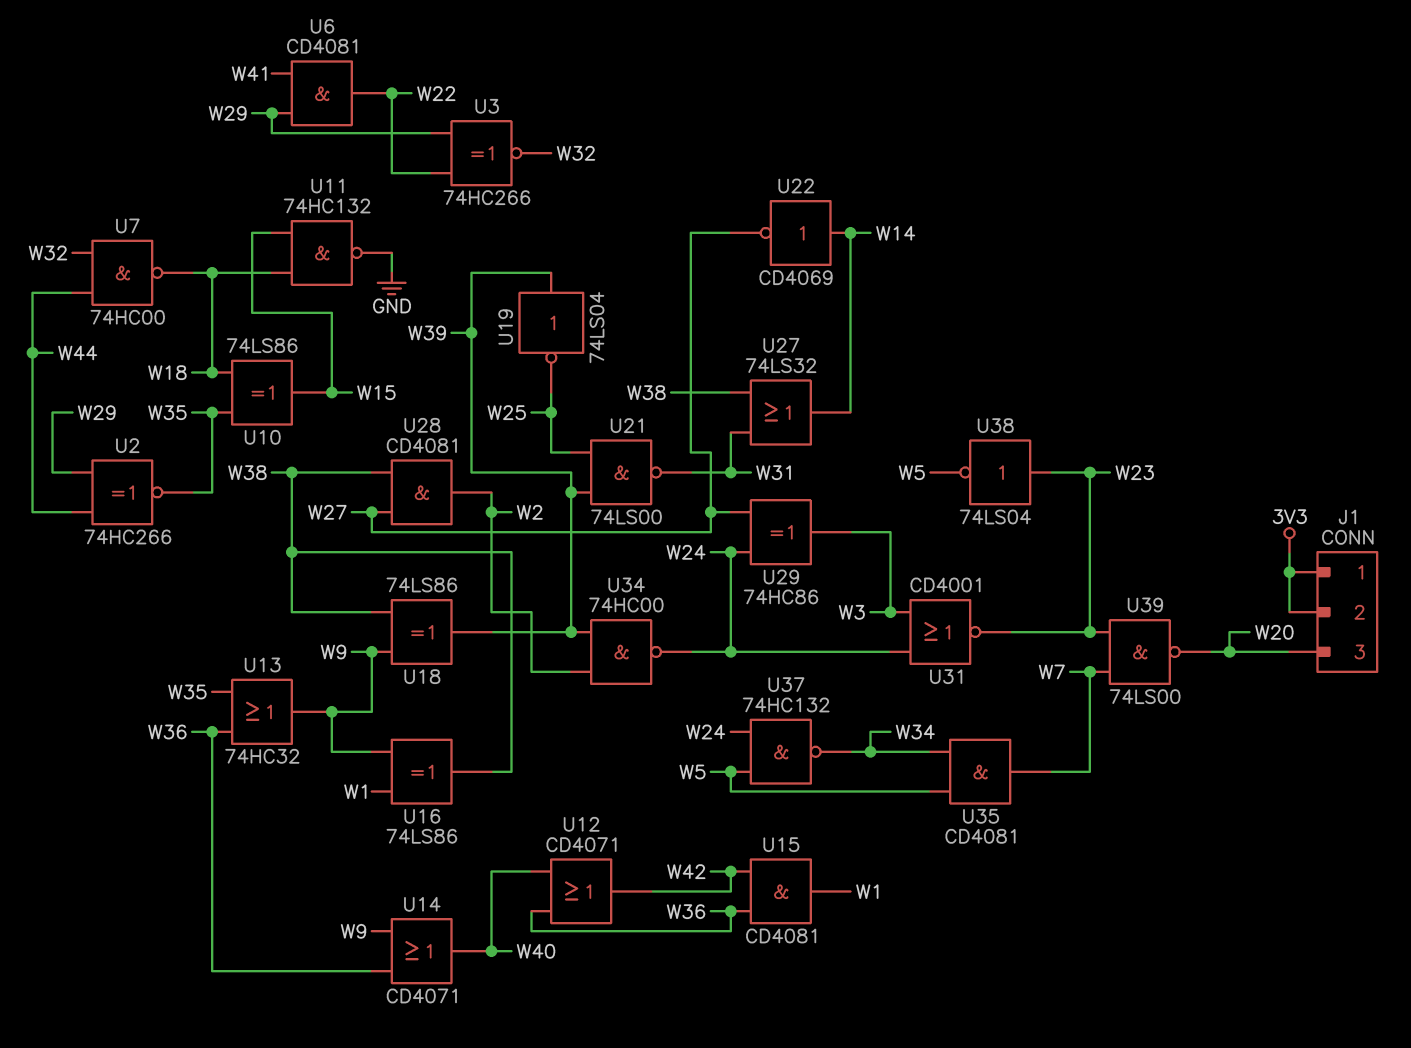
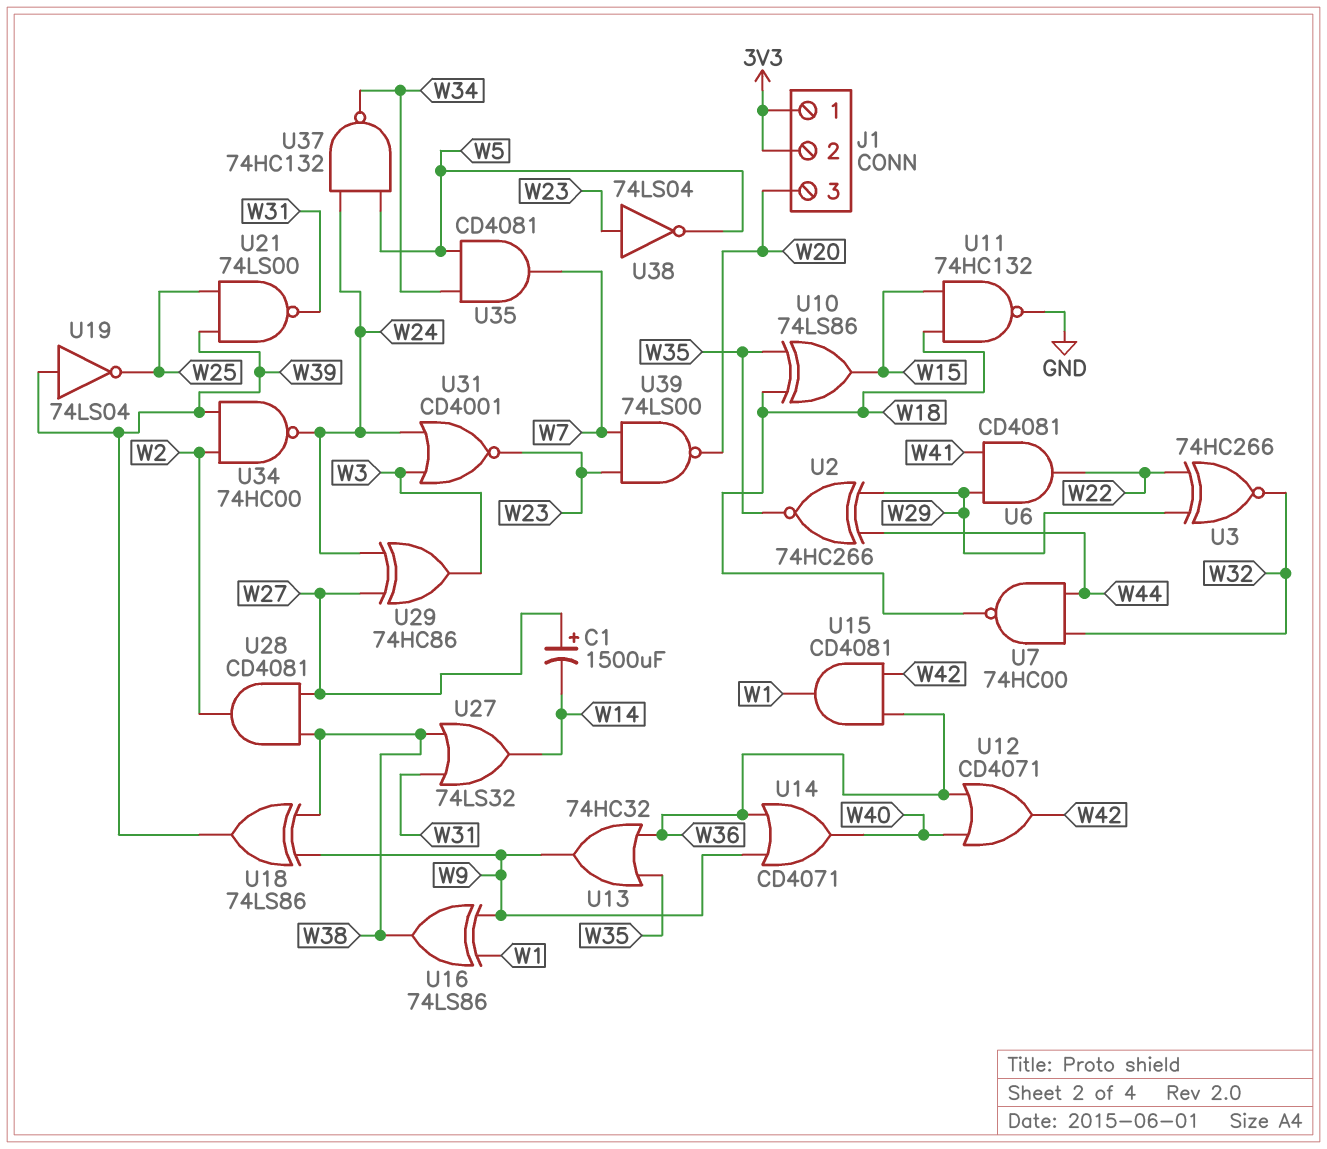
C1: none -> 1500uF (plus W27, minus W14)
U22: NOT CD4069 (in W14, out W27) -> none

